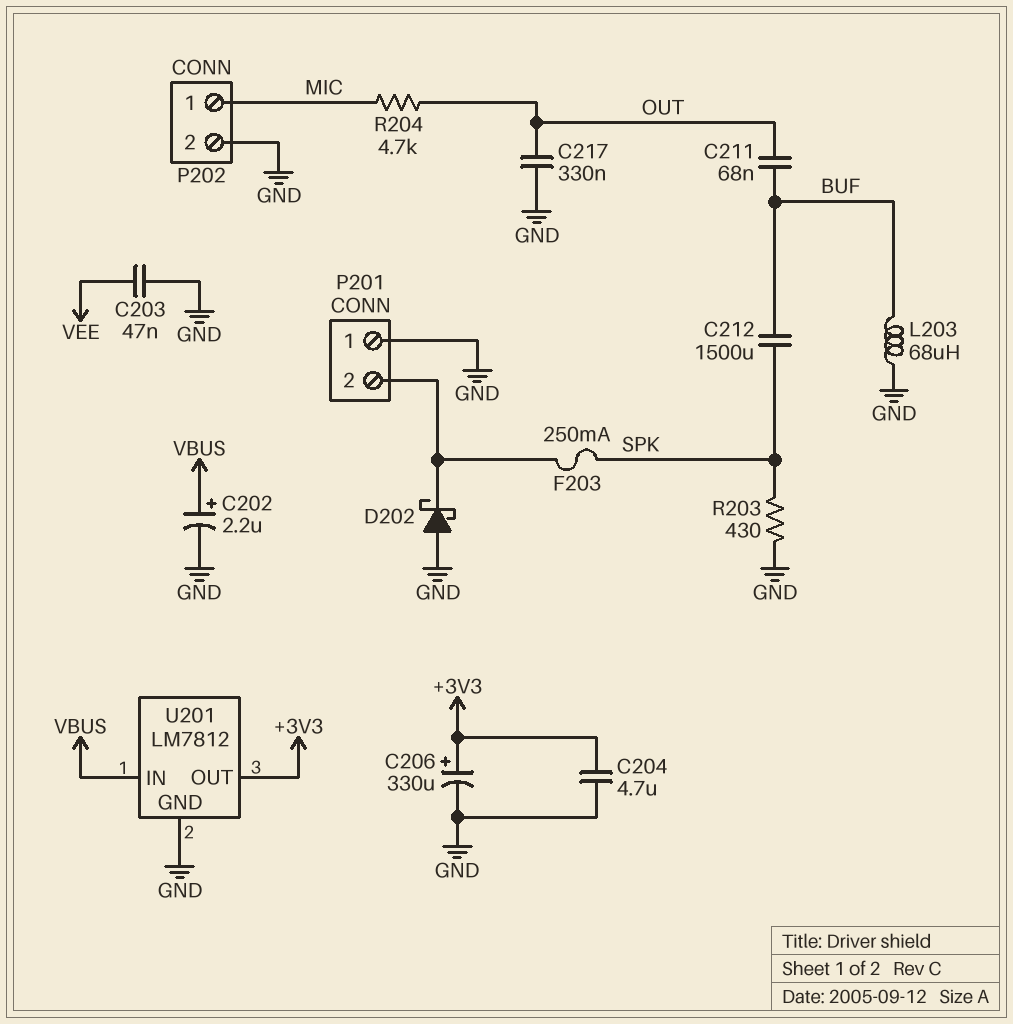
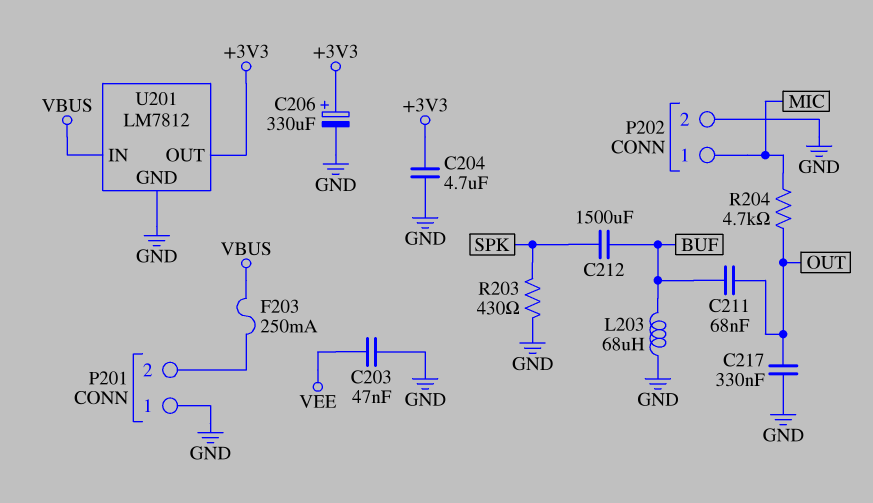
C202: 2.2uF (plus VBUS, minus GND) -> none
D202: schottky (A GND, K P201/2) -> none
F203: 250mA (P201/2, SPK) -> 250mA (P201/2, VBUS)

